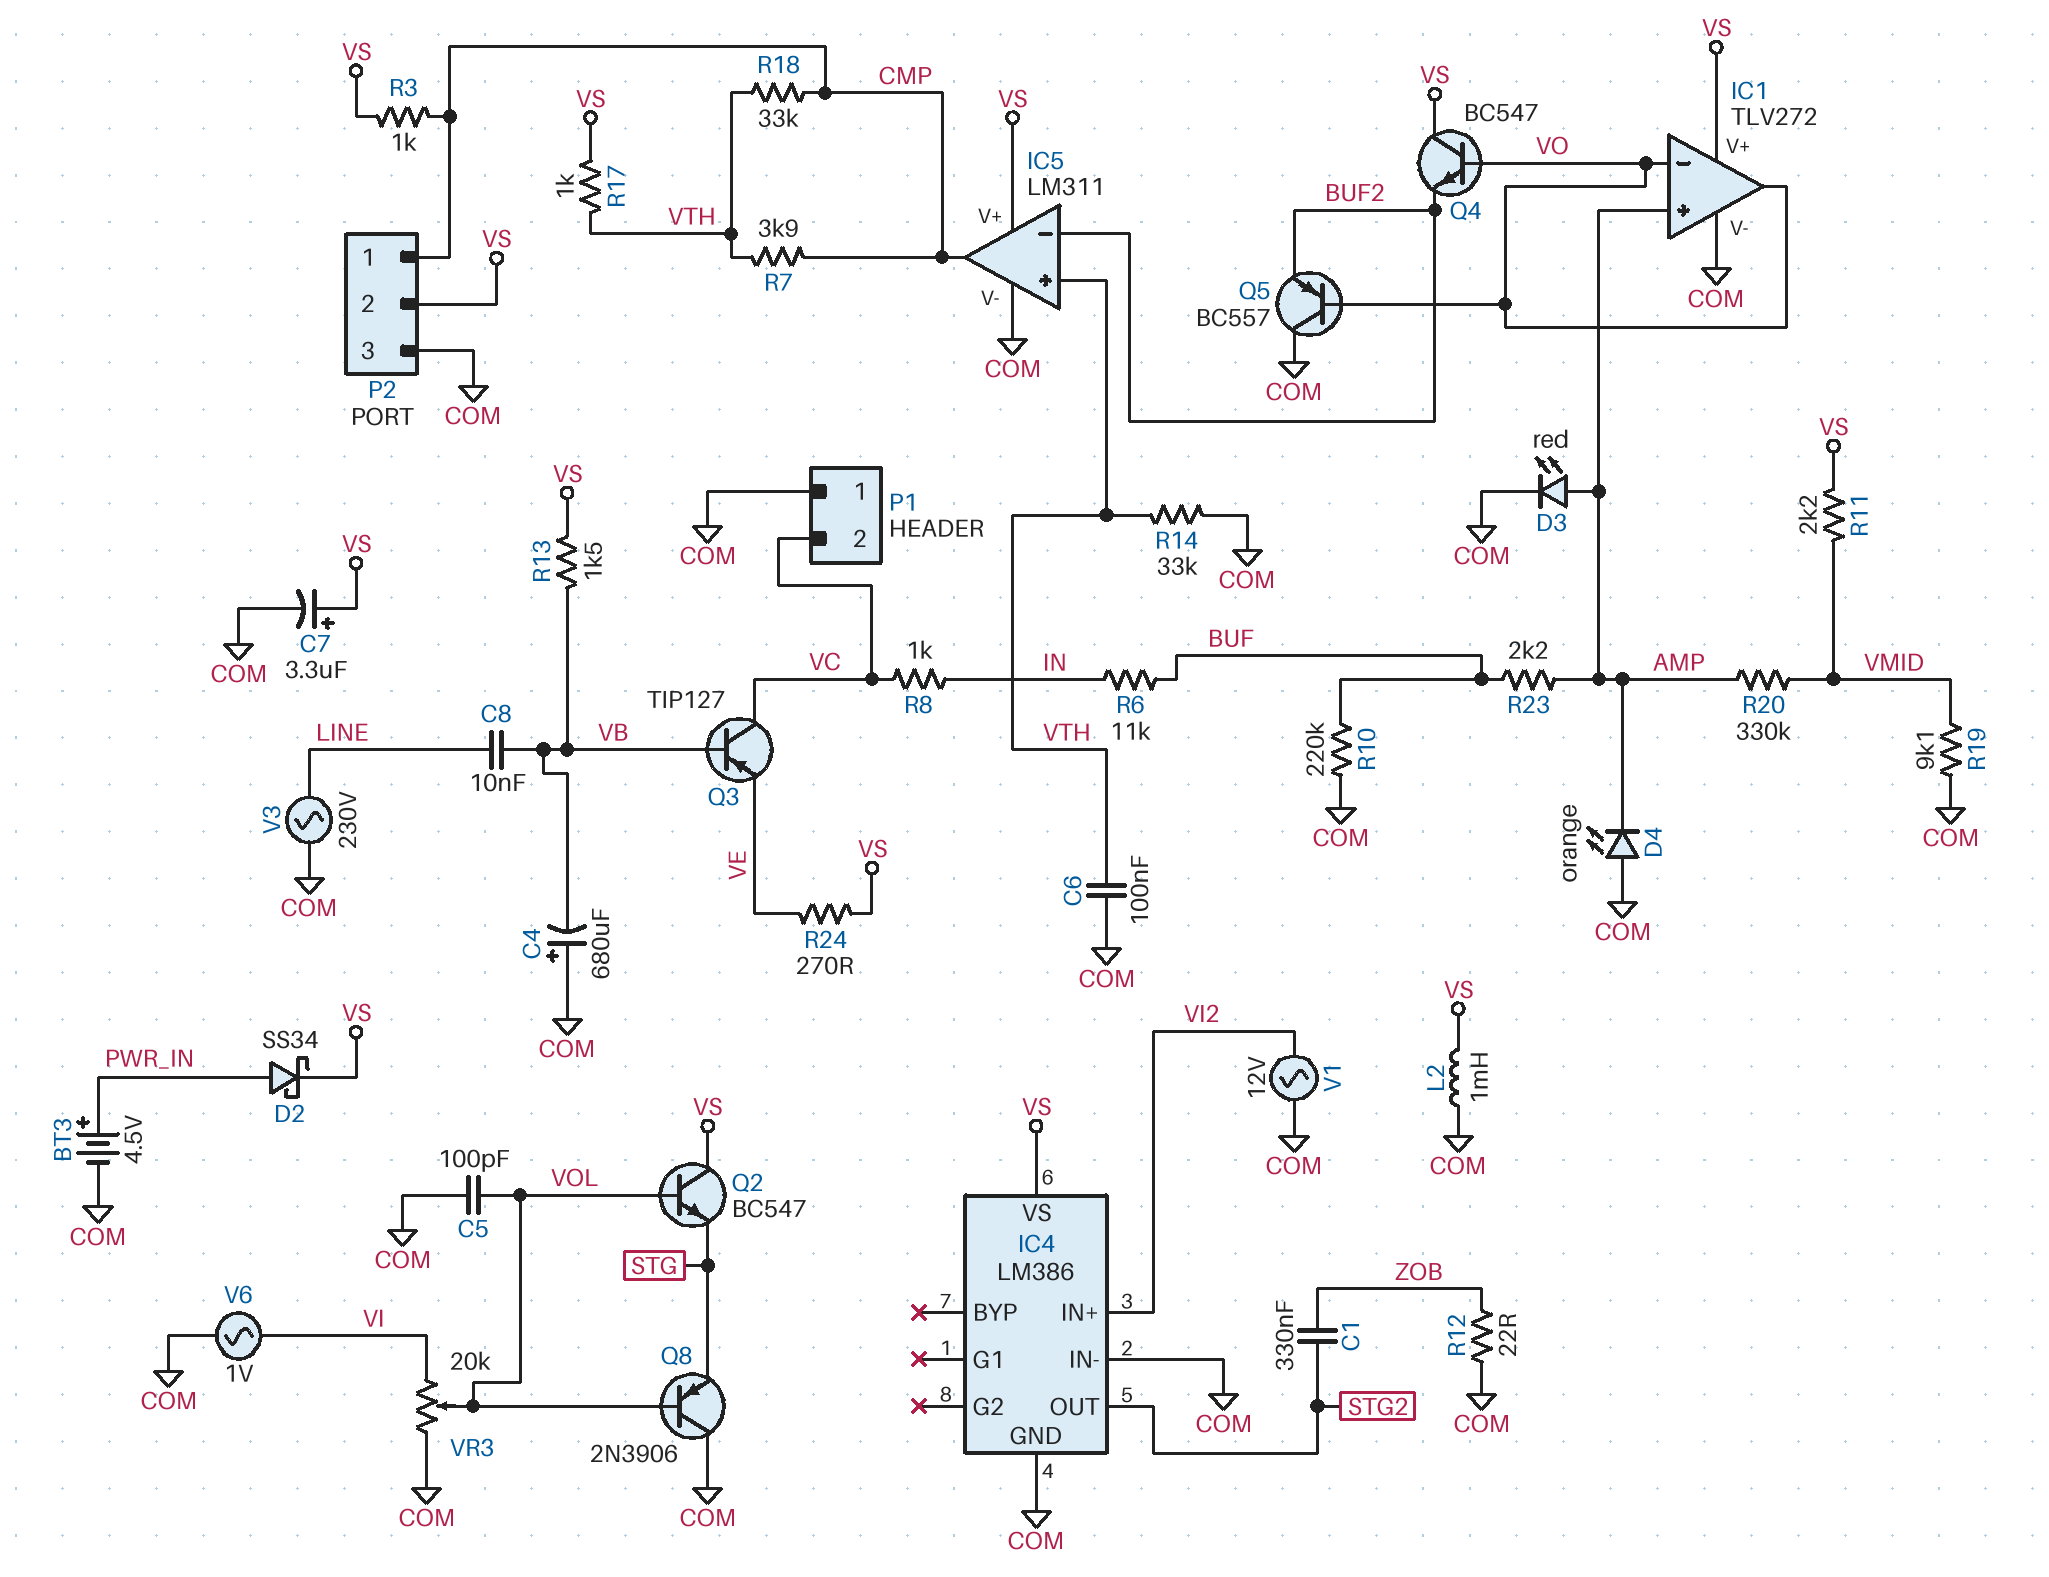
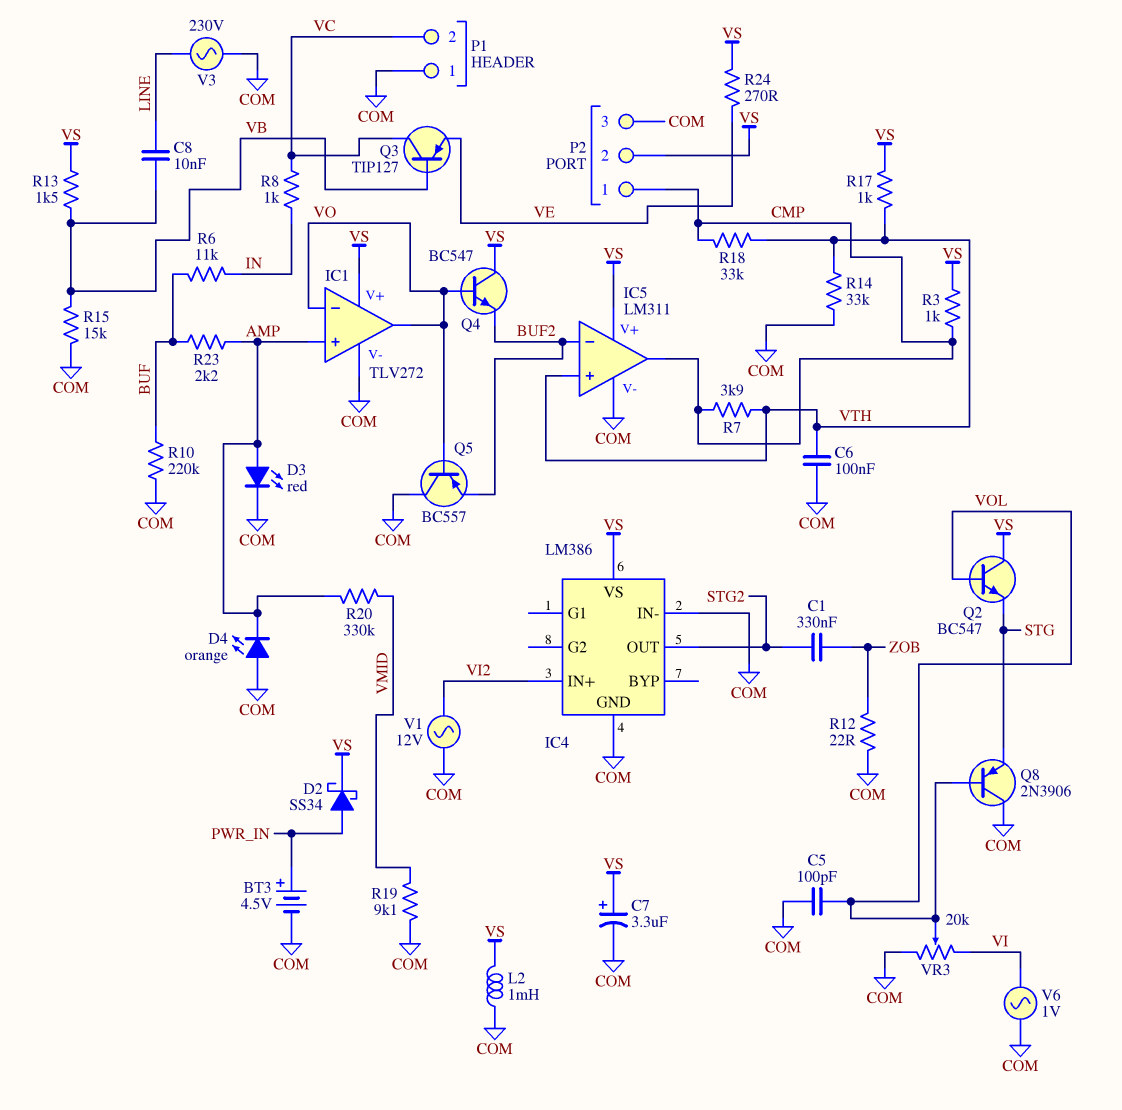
C4: 680uF (plus COM, minus VB) -> none
R11: 2.2k (VMID, VS) -> none
R15: none -> 15k (COM, VB)

